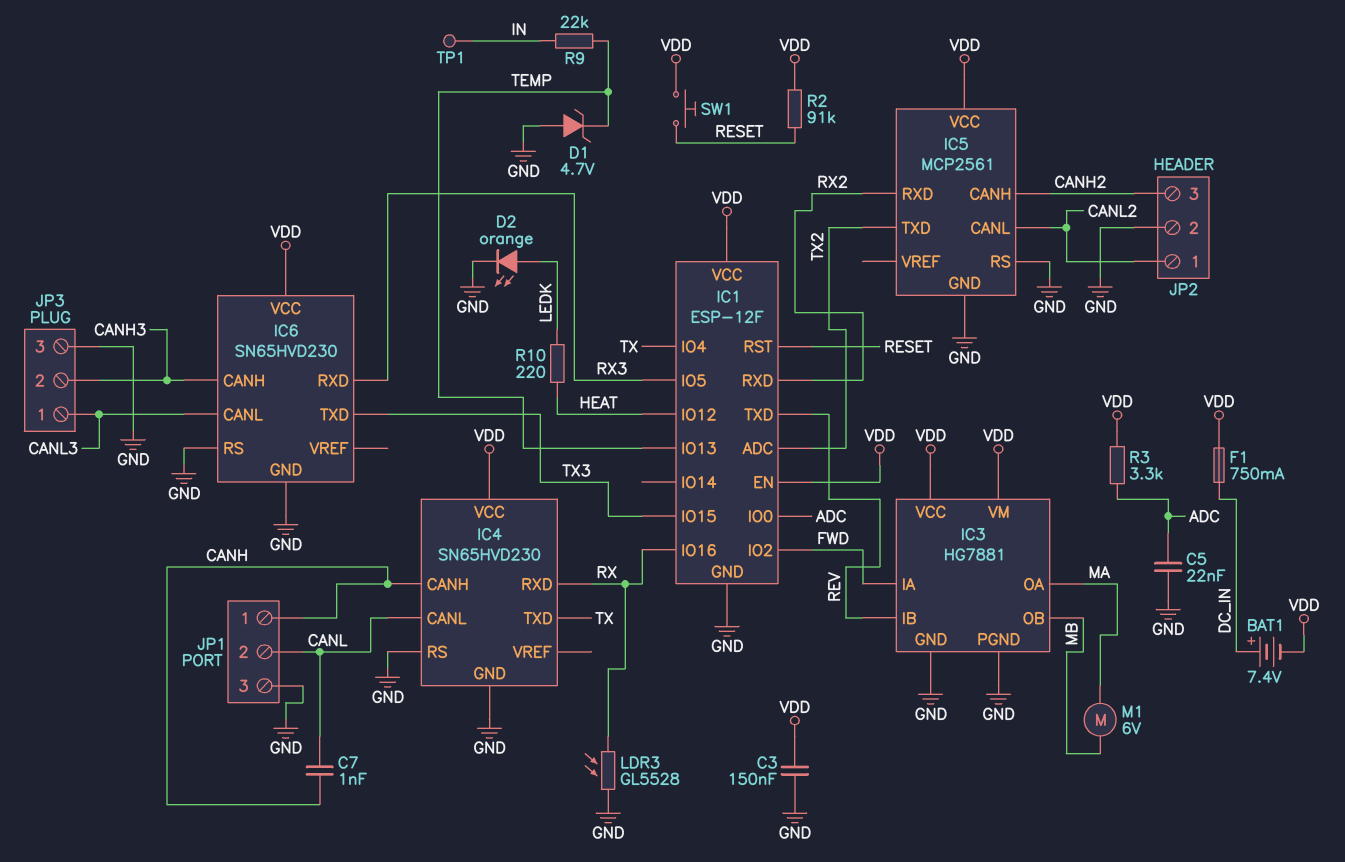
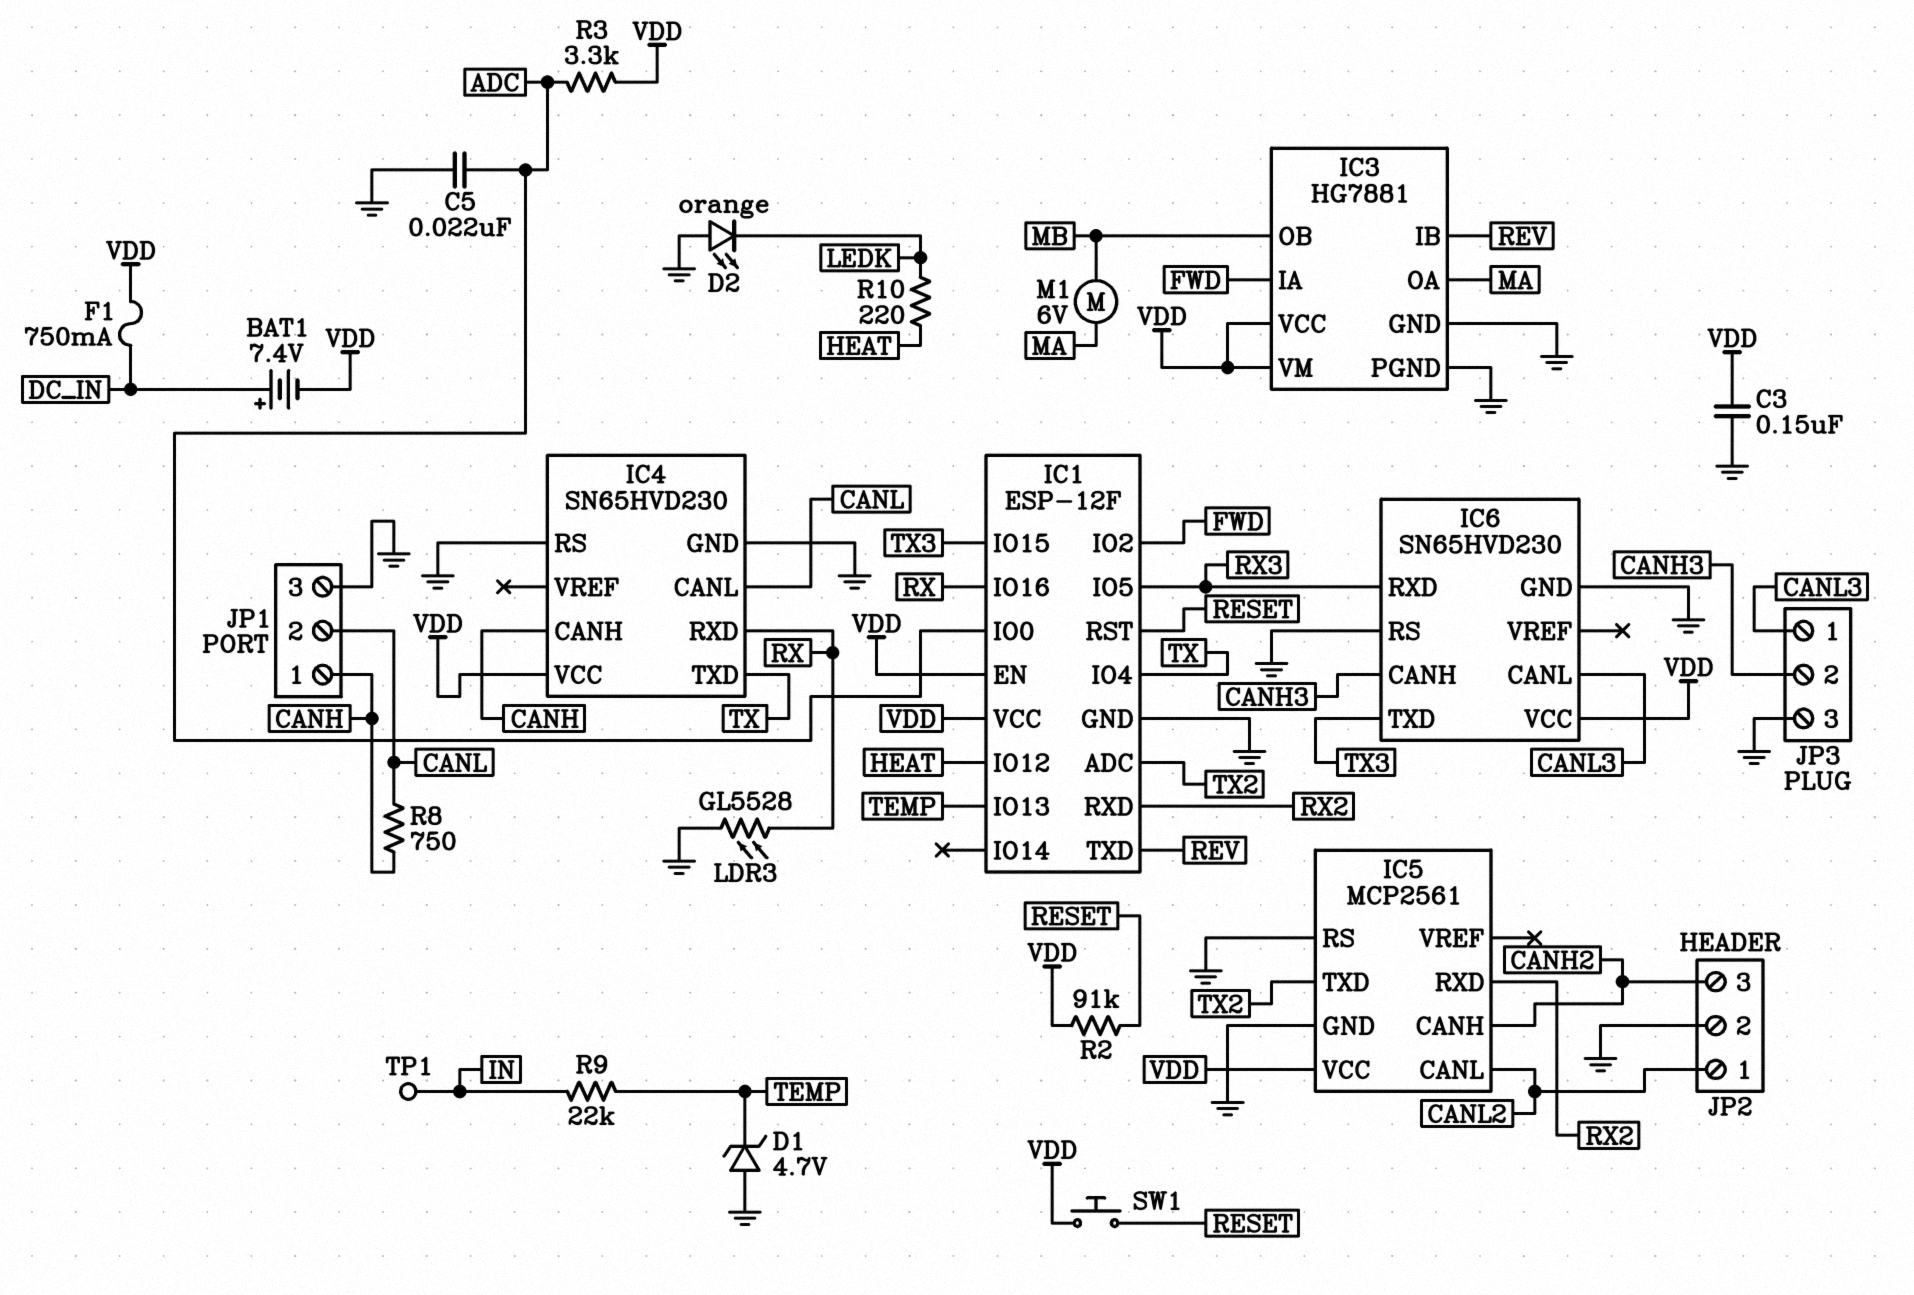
C7: 1nF (CANH, CANL) -> none
D2: LED orange (A LEDK, K GND) -> LED orange (A GND, K LEDK)
R8: none -> 750 (CANH, CANL)

